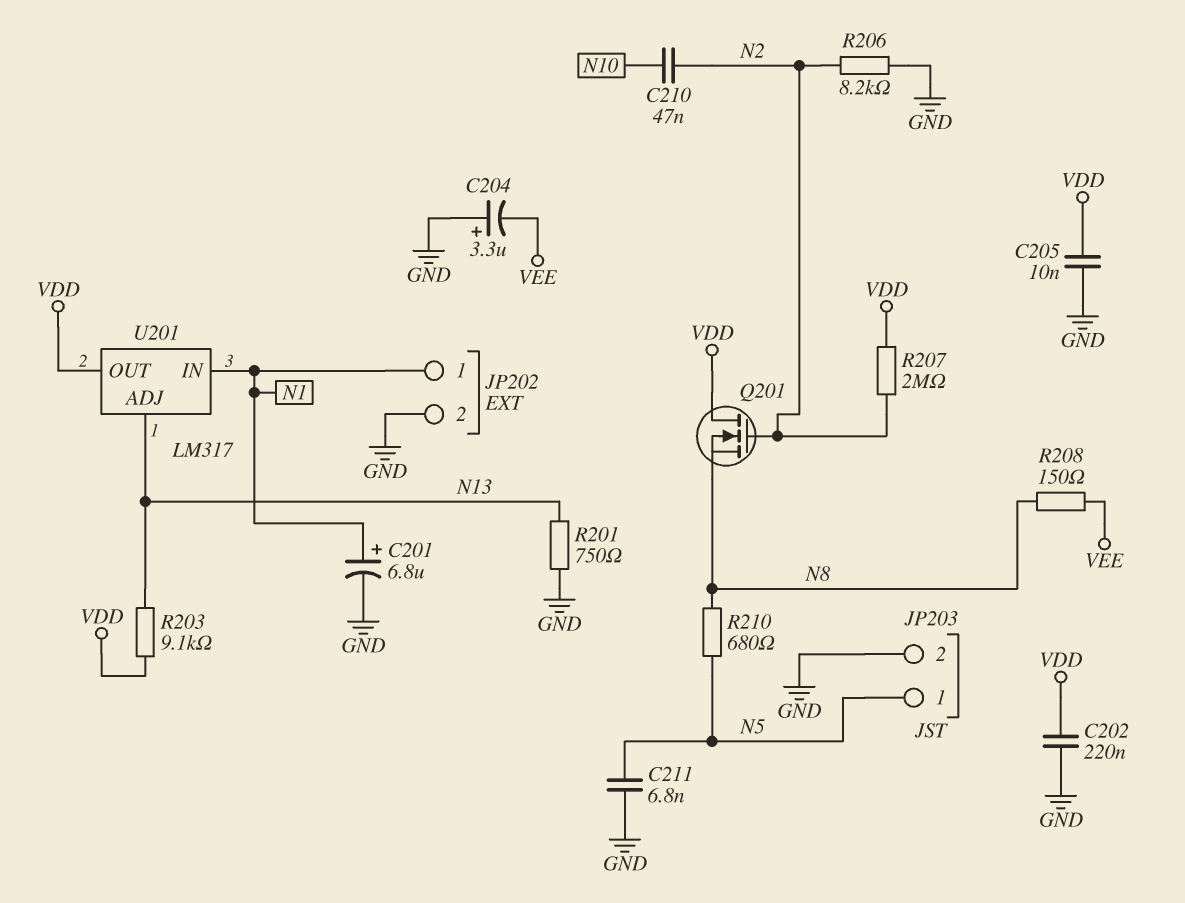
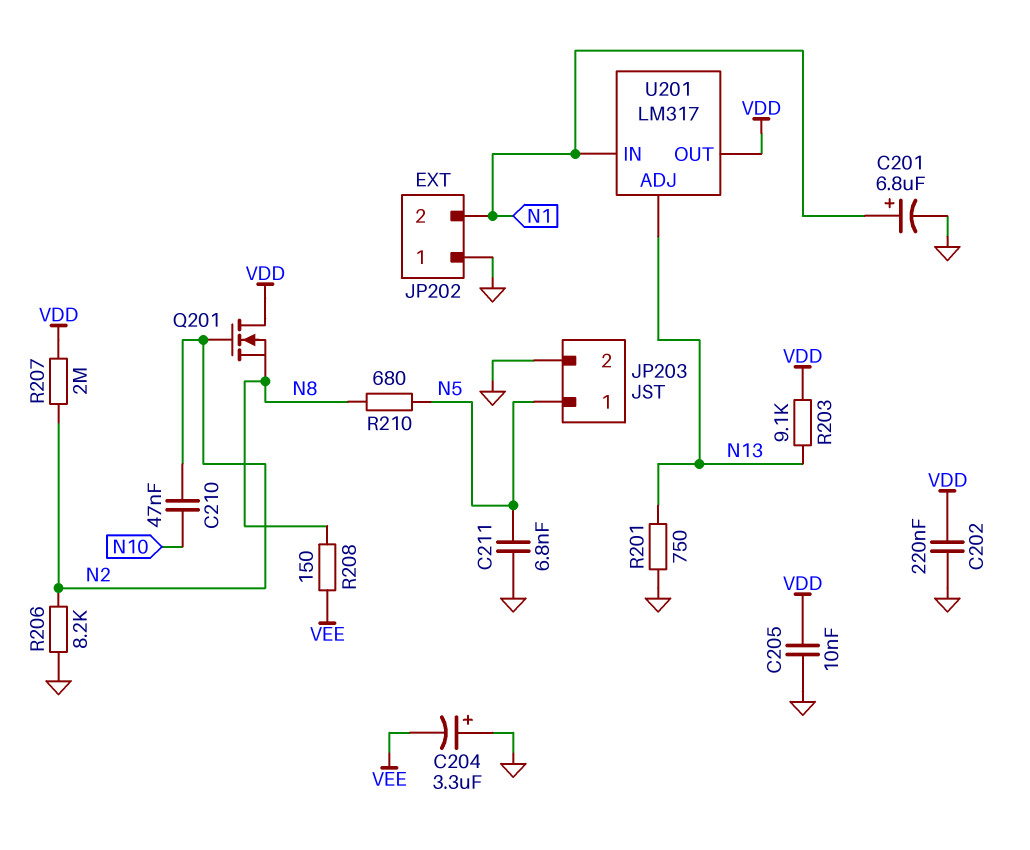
JP202 pin 1: N1 -> GND
JP202 pin 2: GND -> N1

